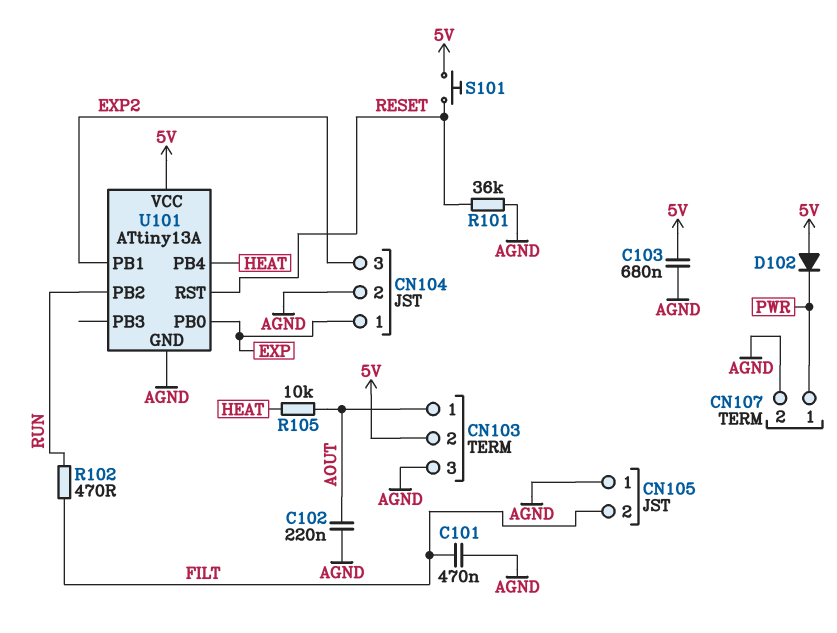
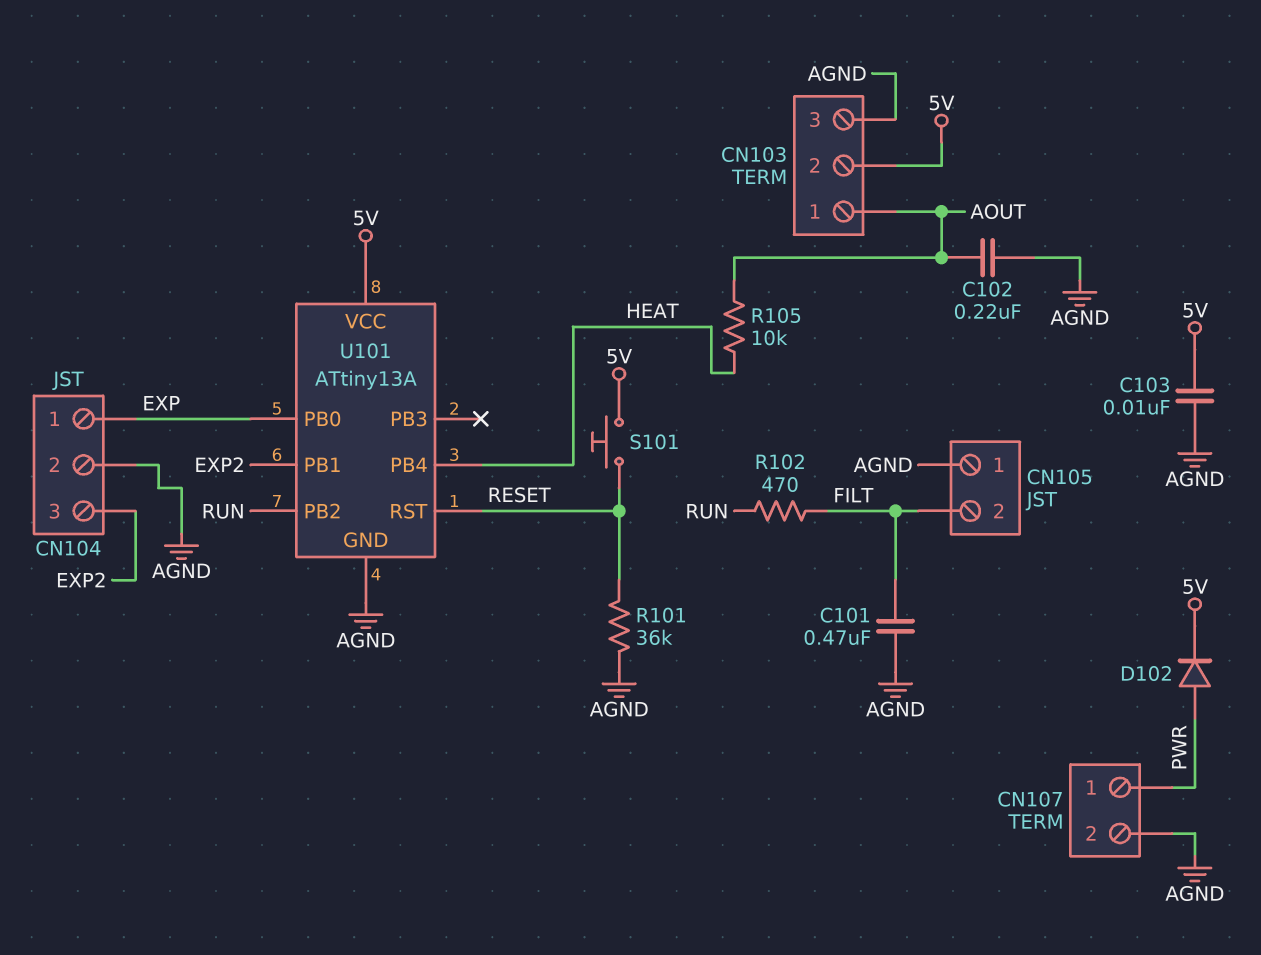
C103: 680nF (5V, AGND) -> 10nF (5V, AGND)
D102: diode (A 5V, K PWR) -> diode (A PWR, K 5V)

